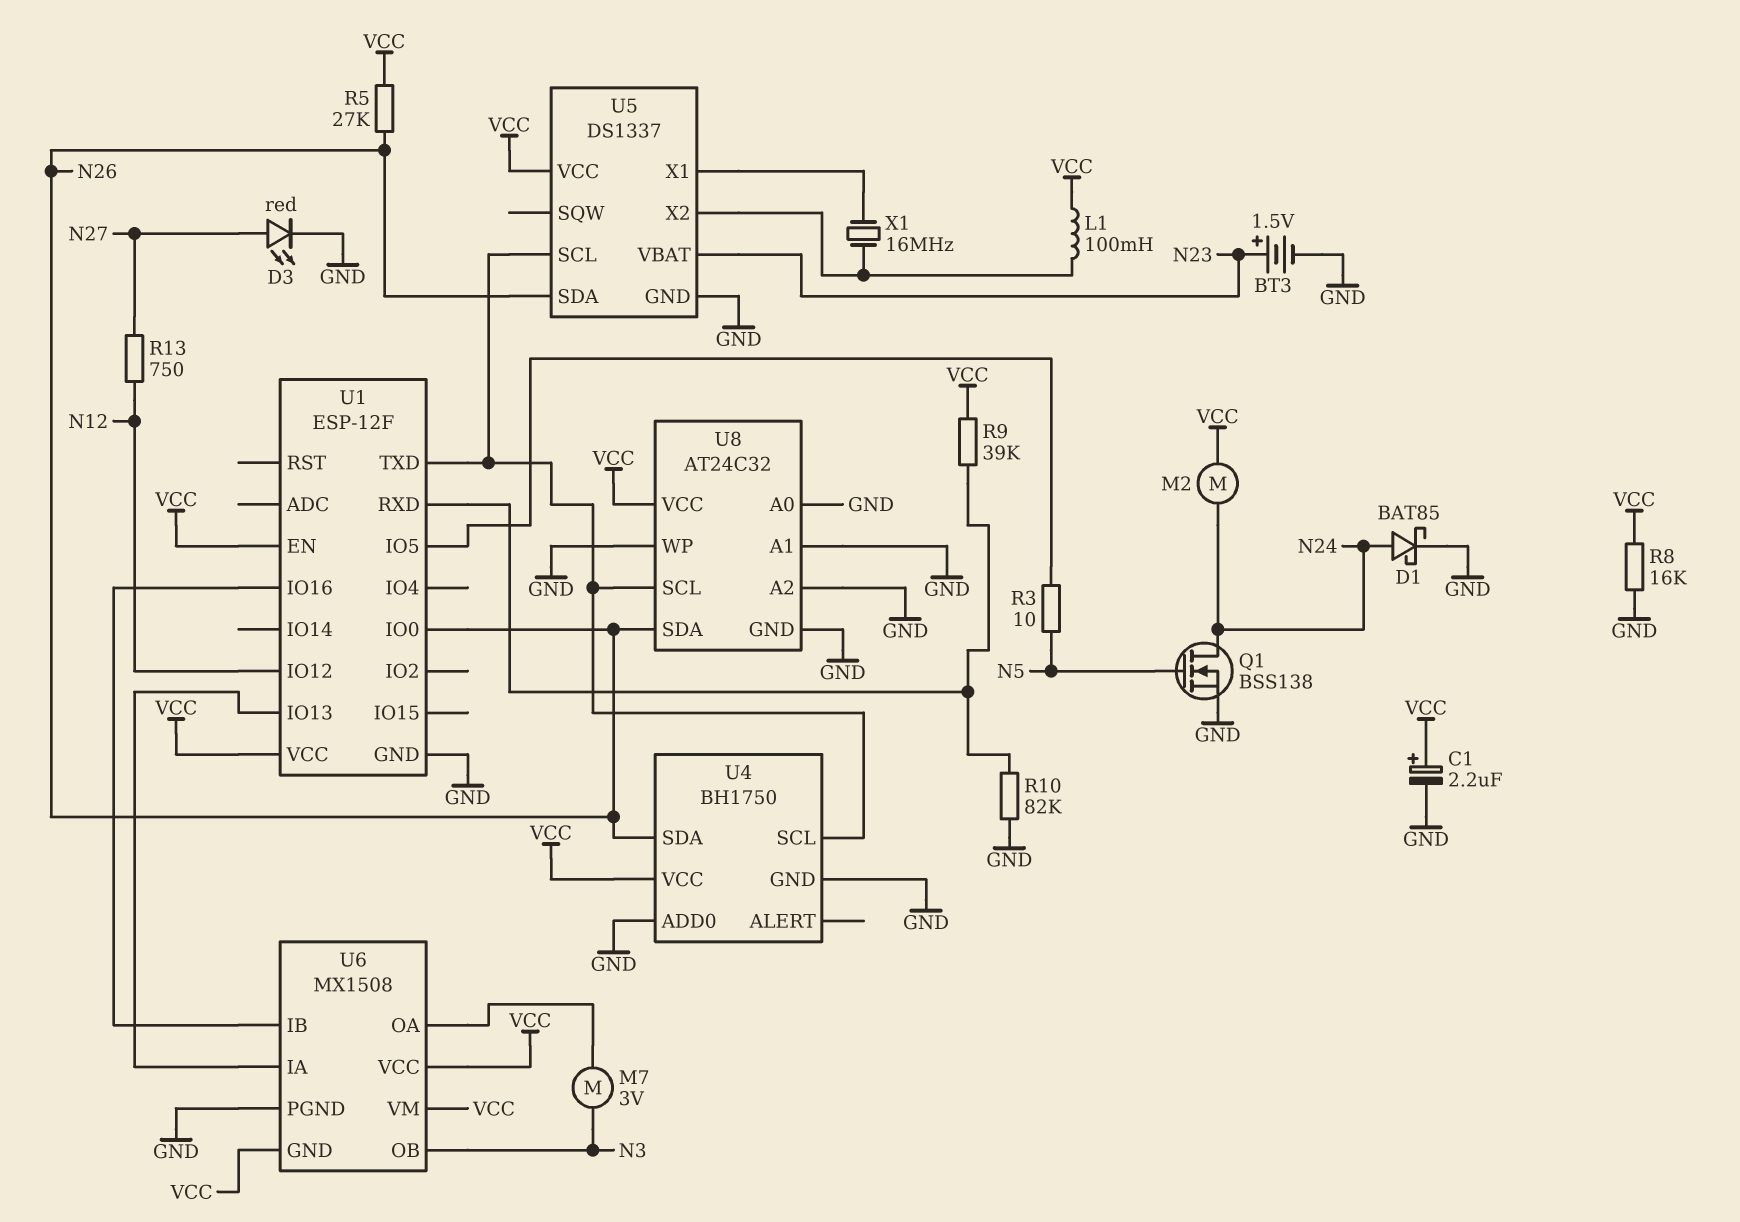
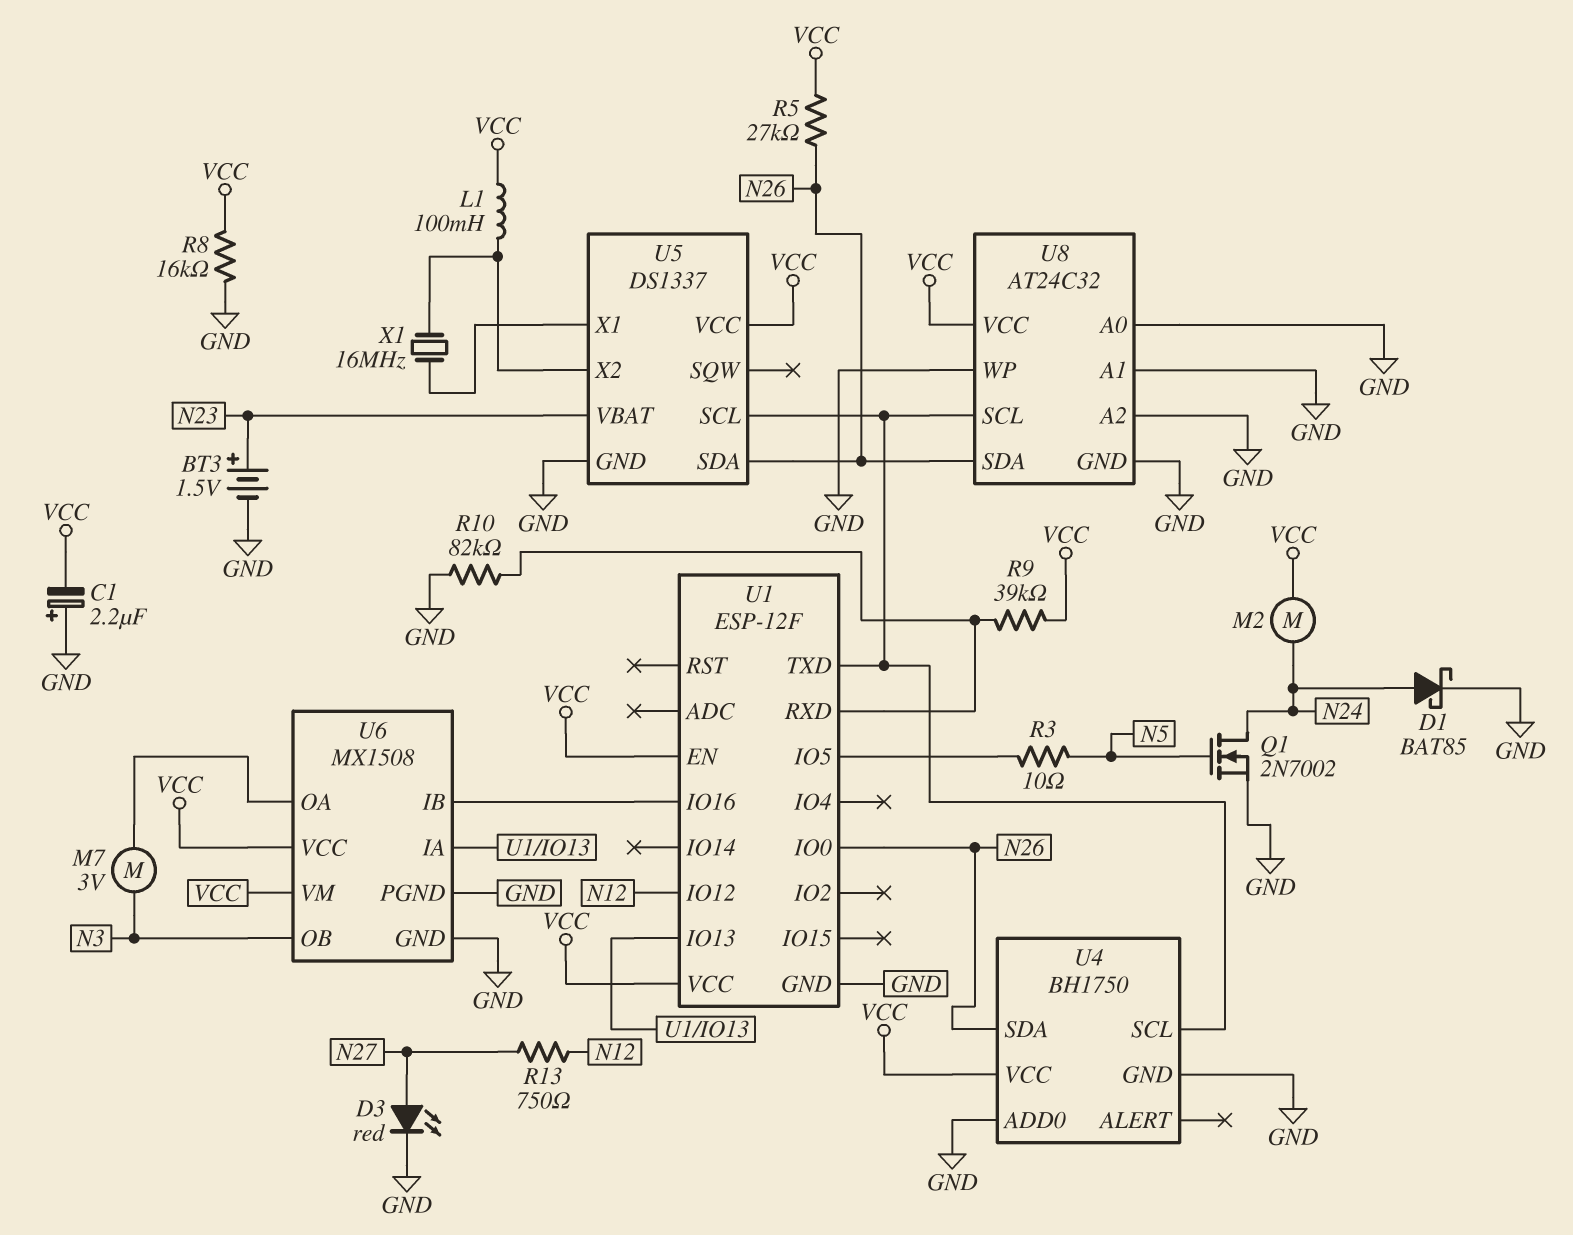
C1: 2.2uF (plus VCC, minus GND) -> 2.2uF (plus GND, minus VCC)
Q1: NMOS BSS138 (G N5, D N24, S GND) -> NMOS 2N7002 (G N5, D N24, S GND)
U6 pin GND: VCC -> GND

